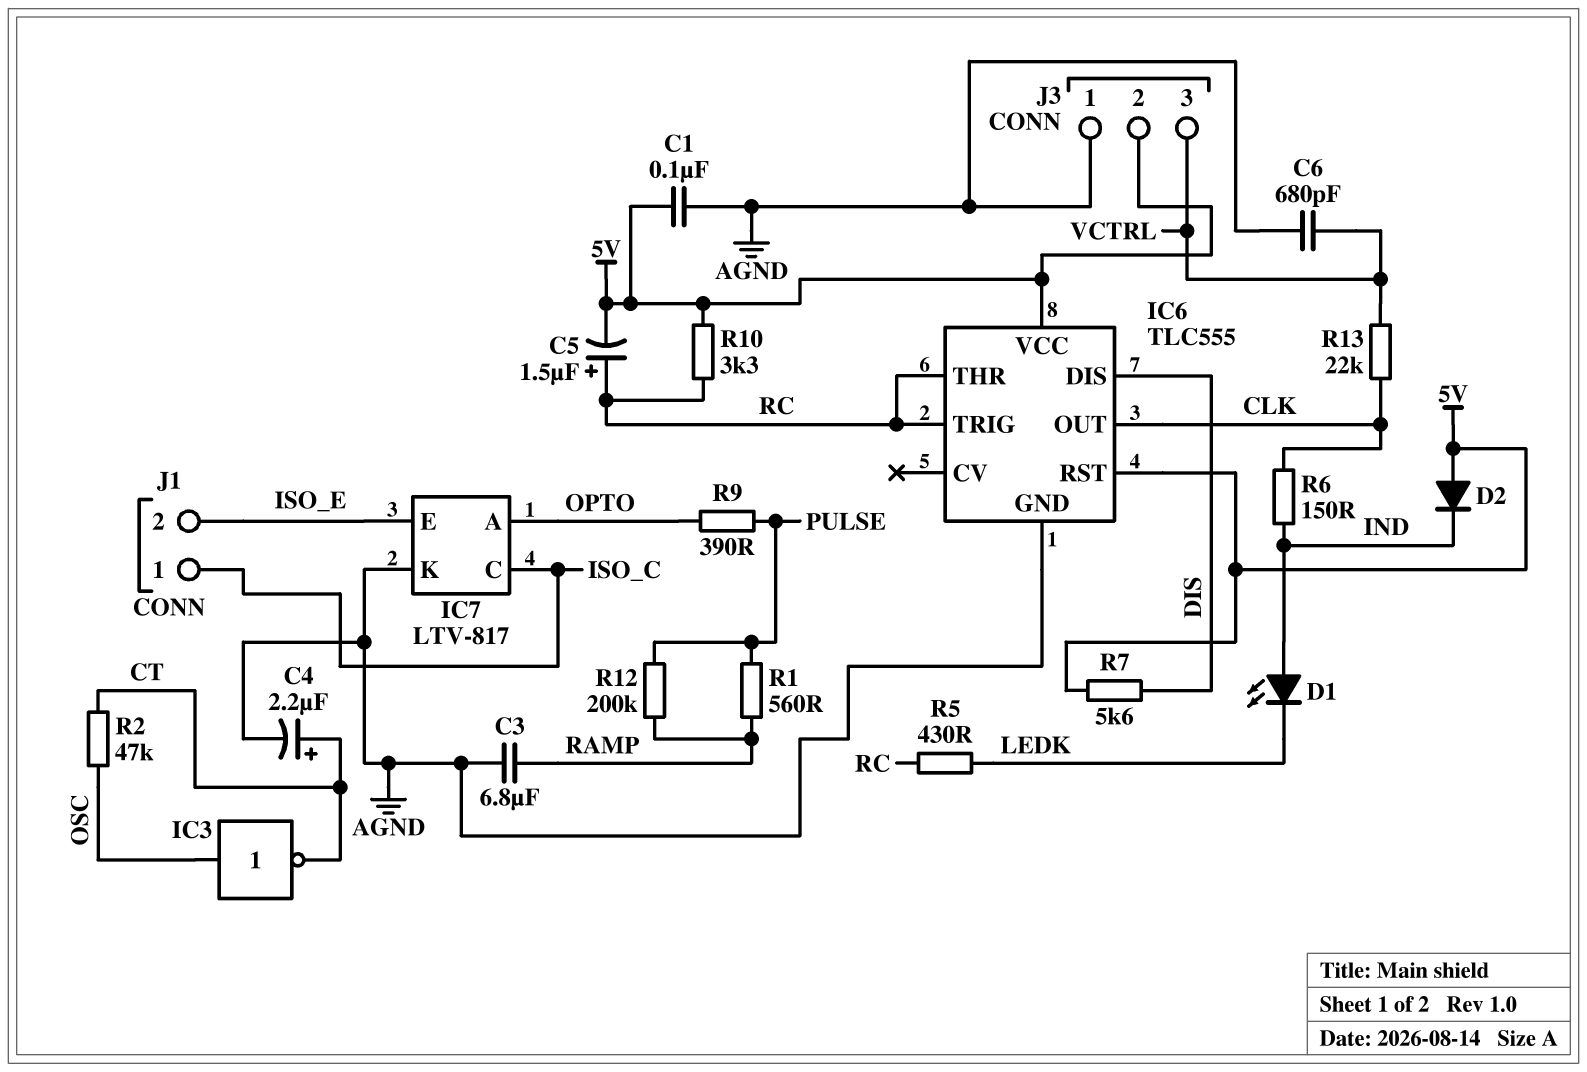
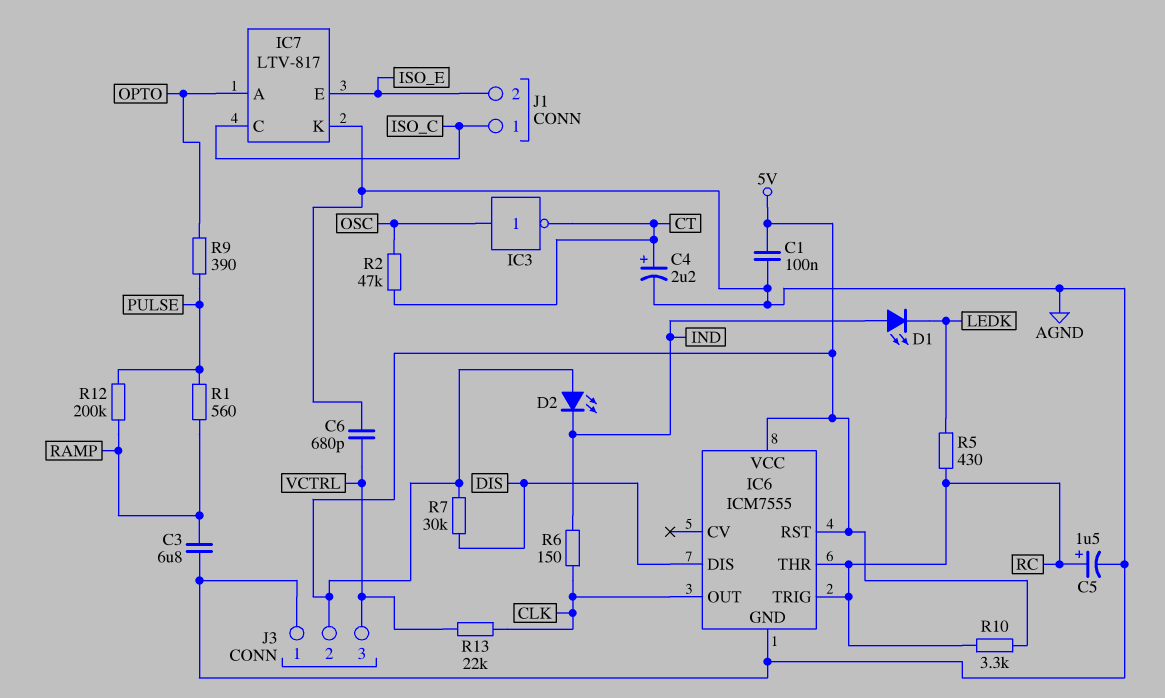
C5: 1.5uF (plus RC, minus 5V) -> 1.5uF (plus RC, minus AGND)
D2: diode (A 5V, K IND) -> LED (A 5V, K IND)
IC6: TLC555 -> ICM7555
R7: 5.6k (5V, DIS) -> 30k (5V, DIS)

